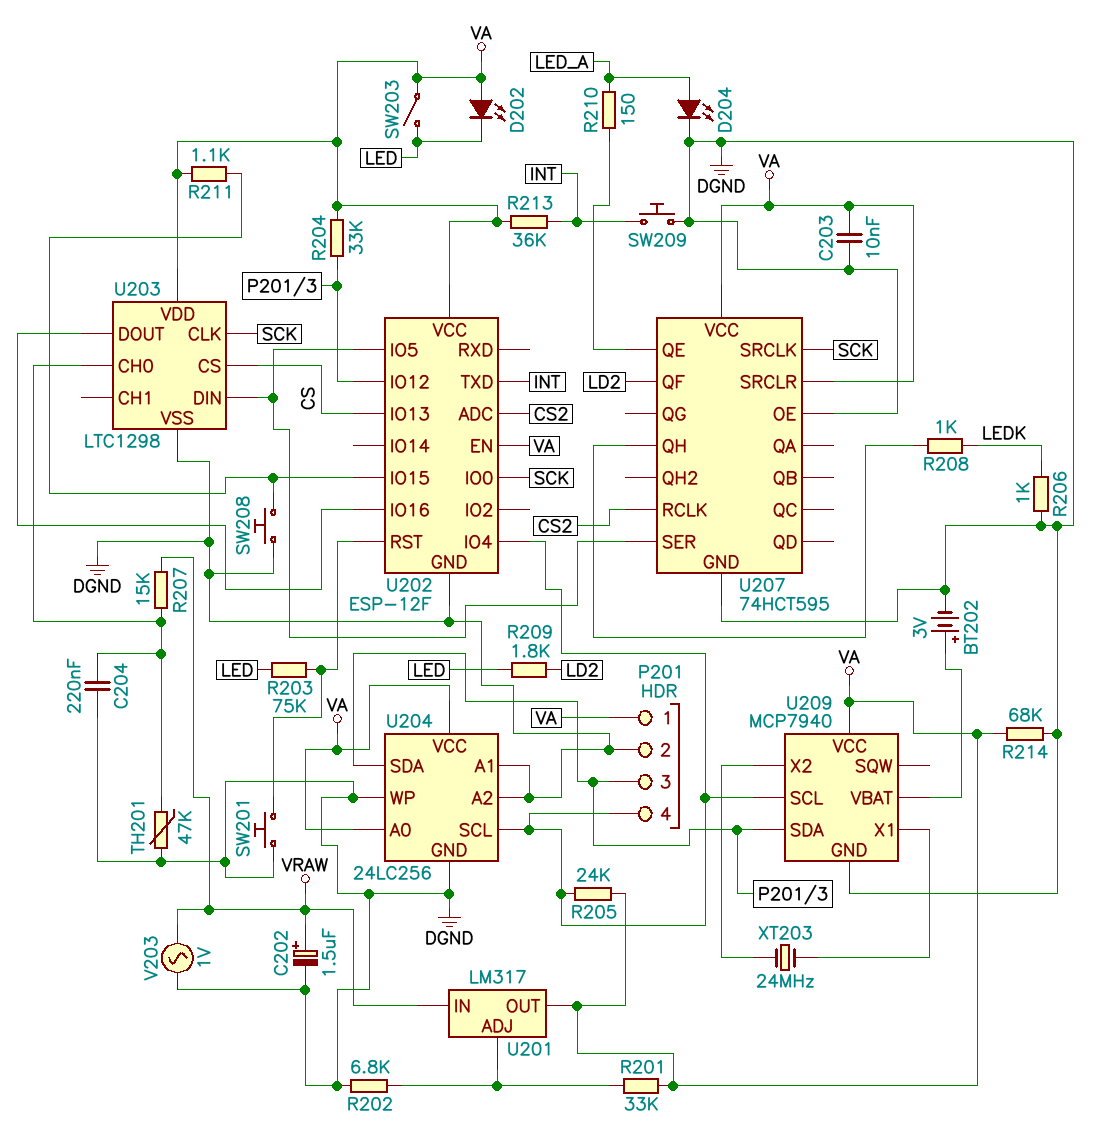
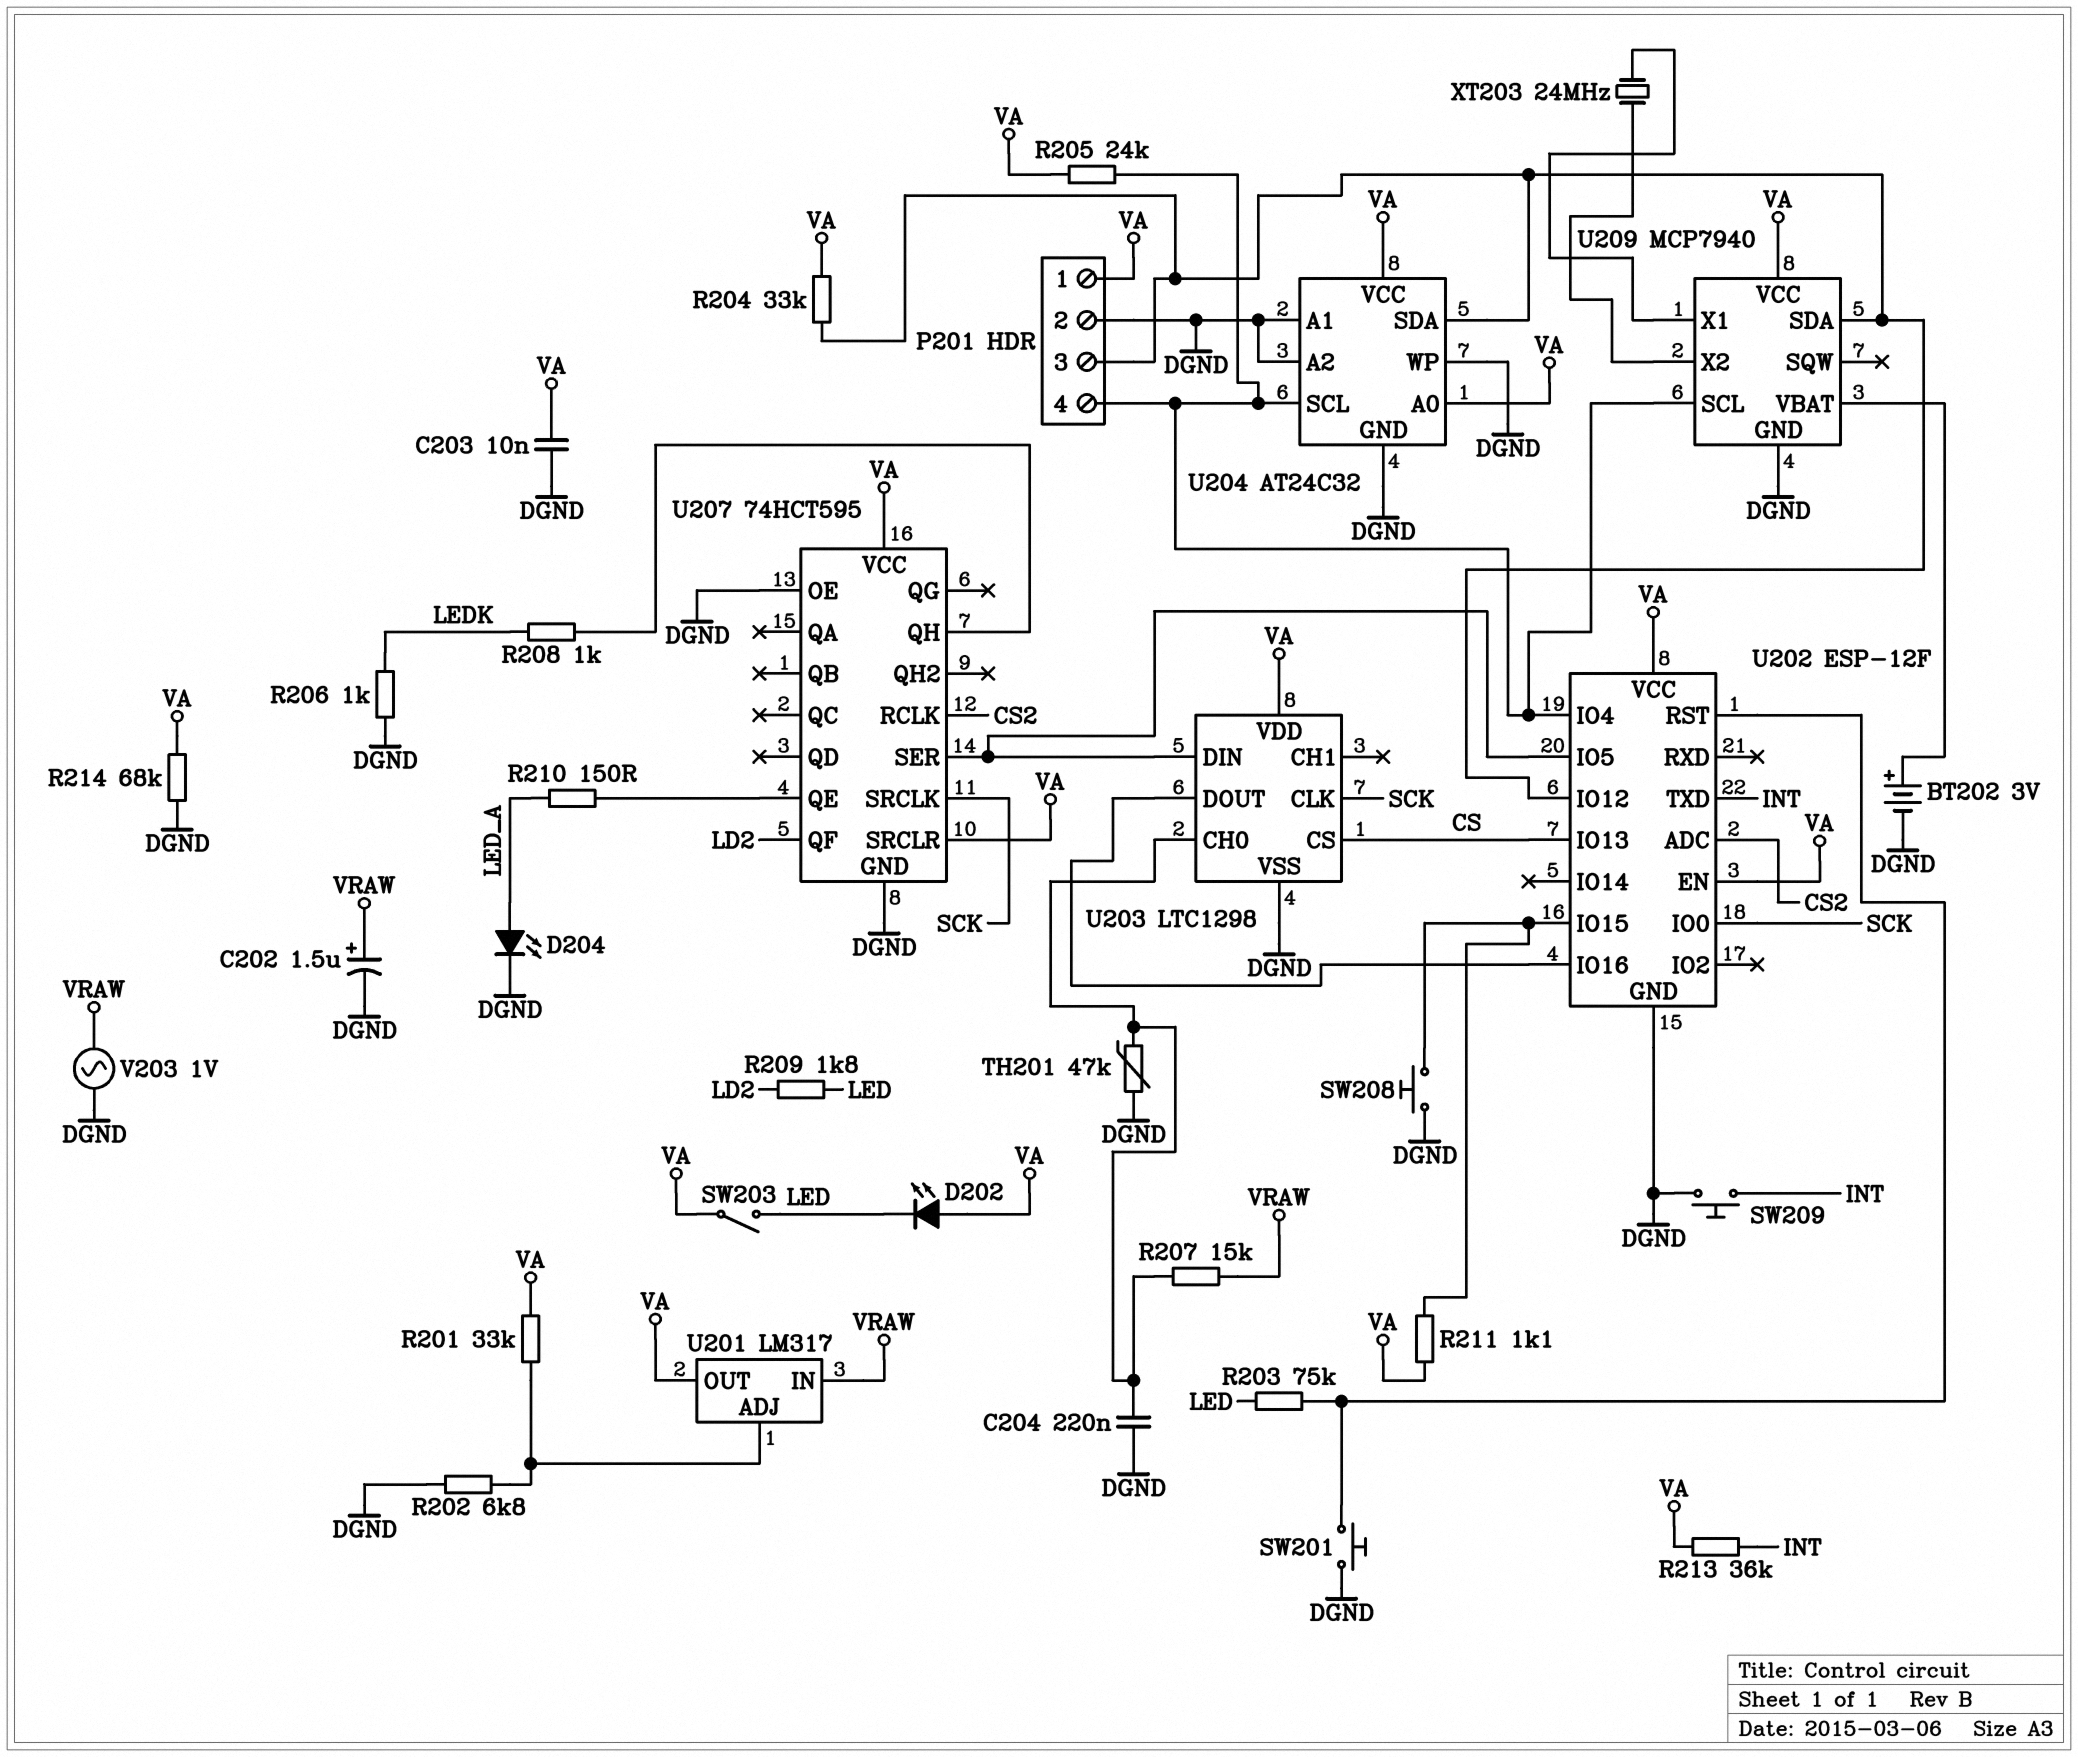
U204: 24LC256 -> AT24C32

